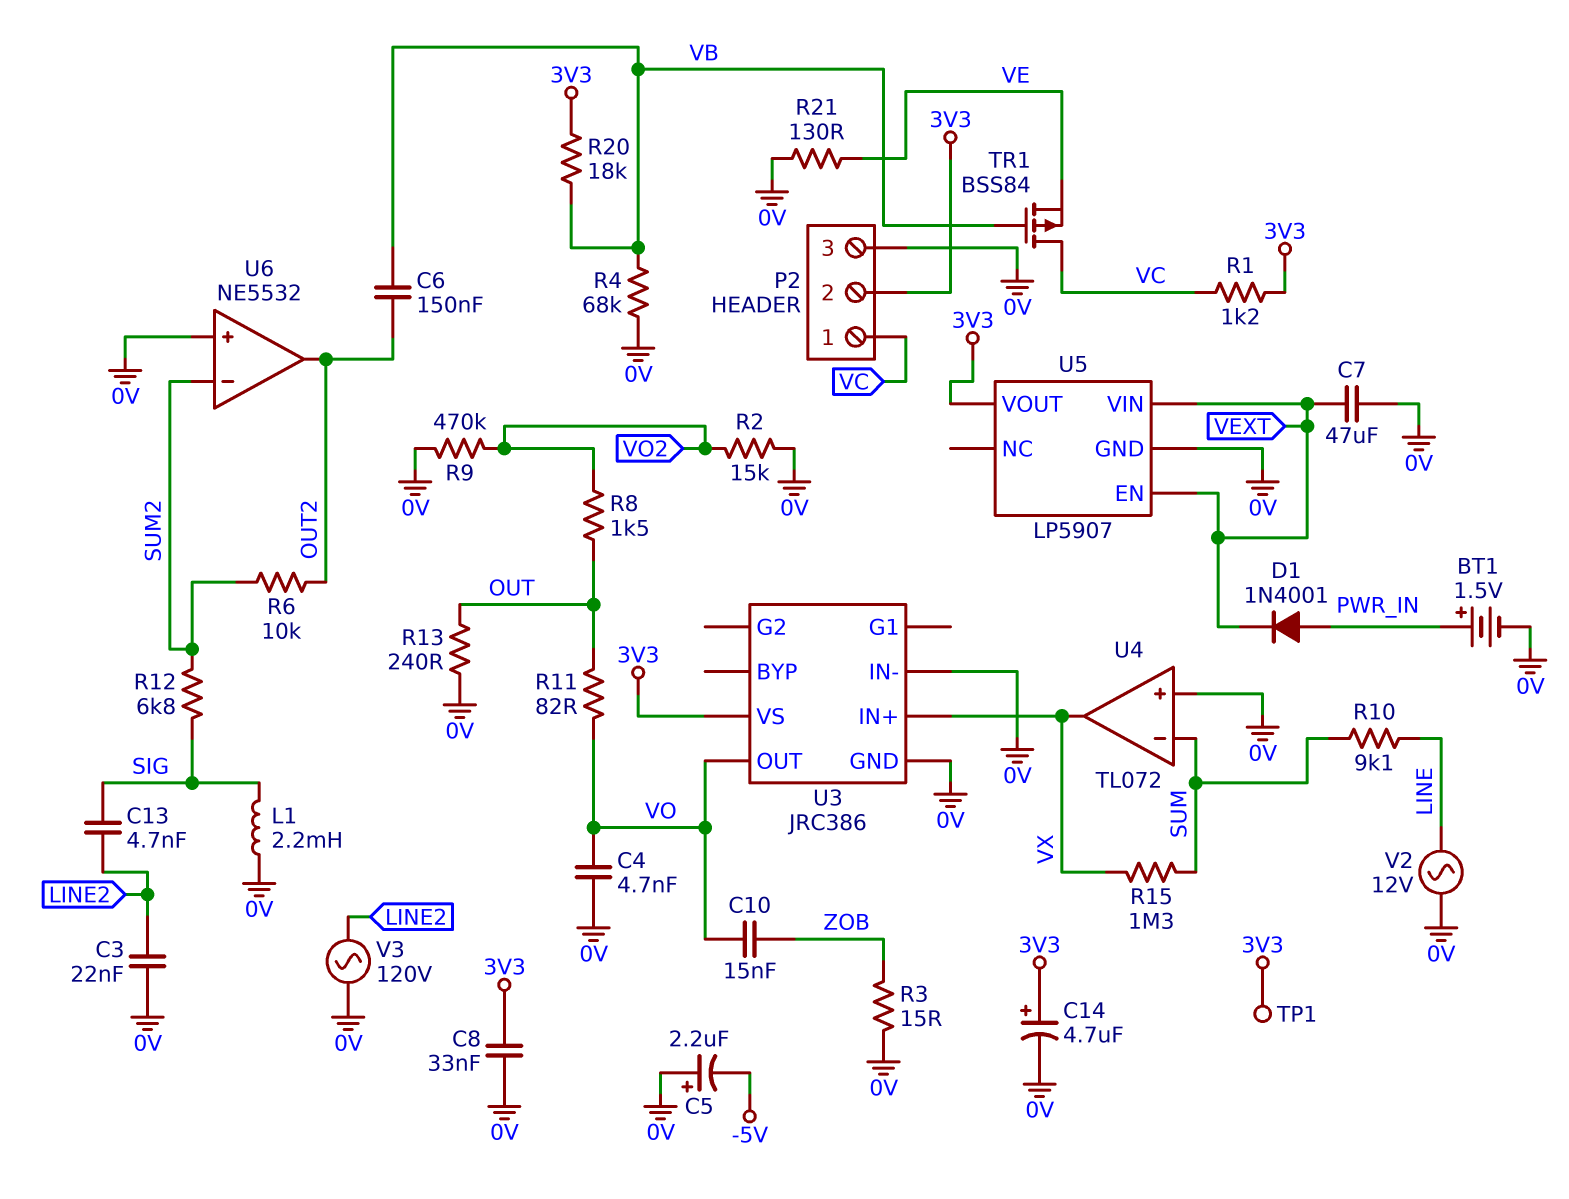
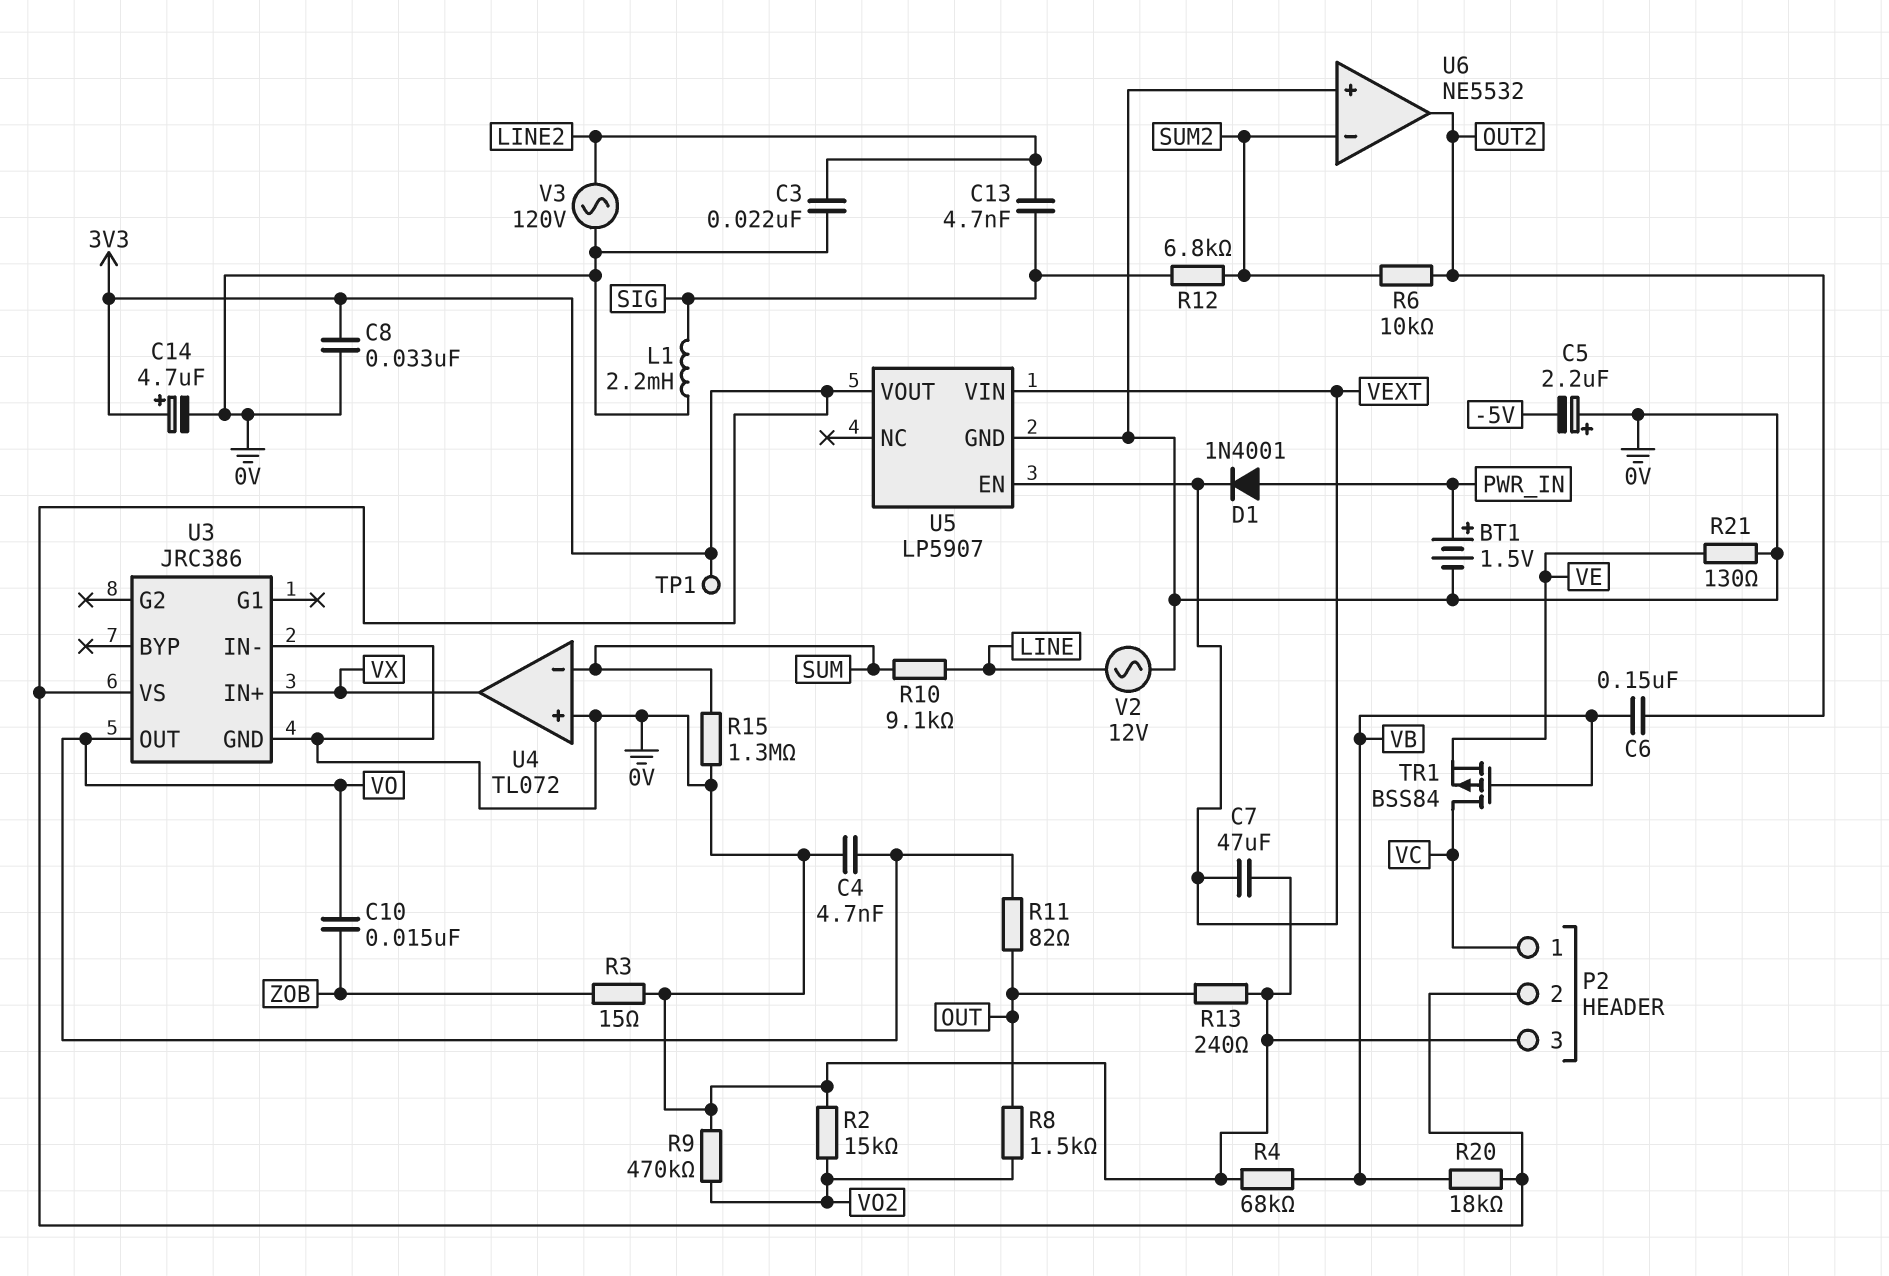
R1: 1.2k (3V3, VC) -> none
R15: 1.3M (SUM, VX) -> 1.3M (0V, SUM)

